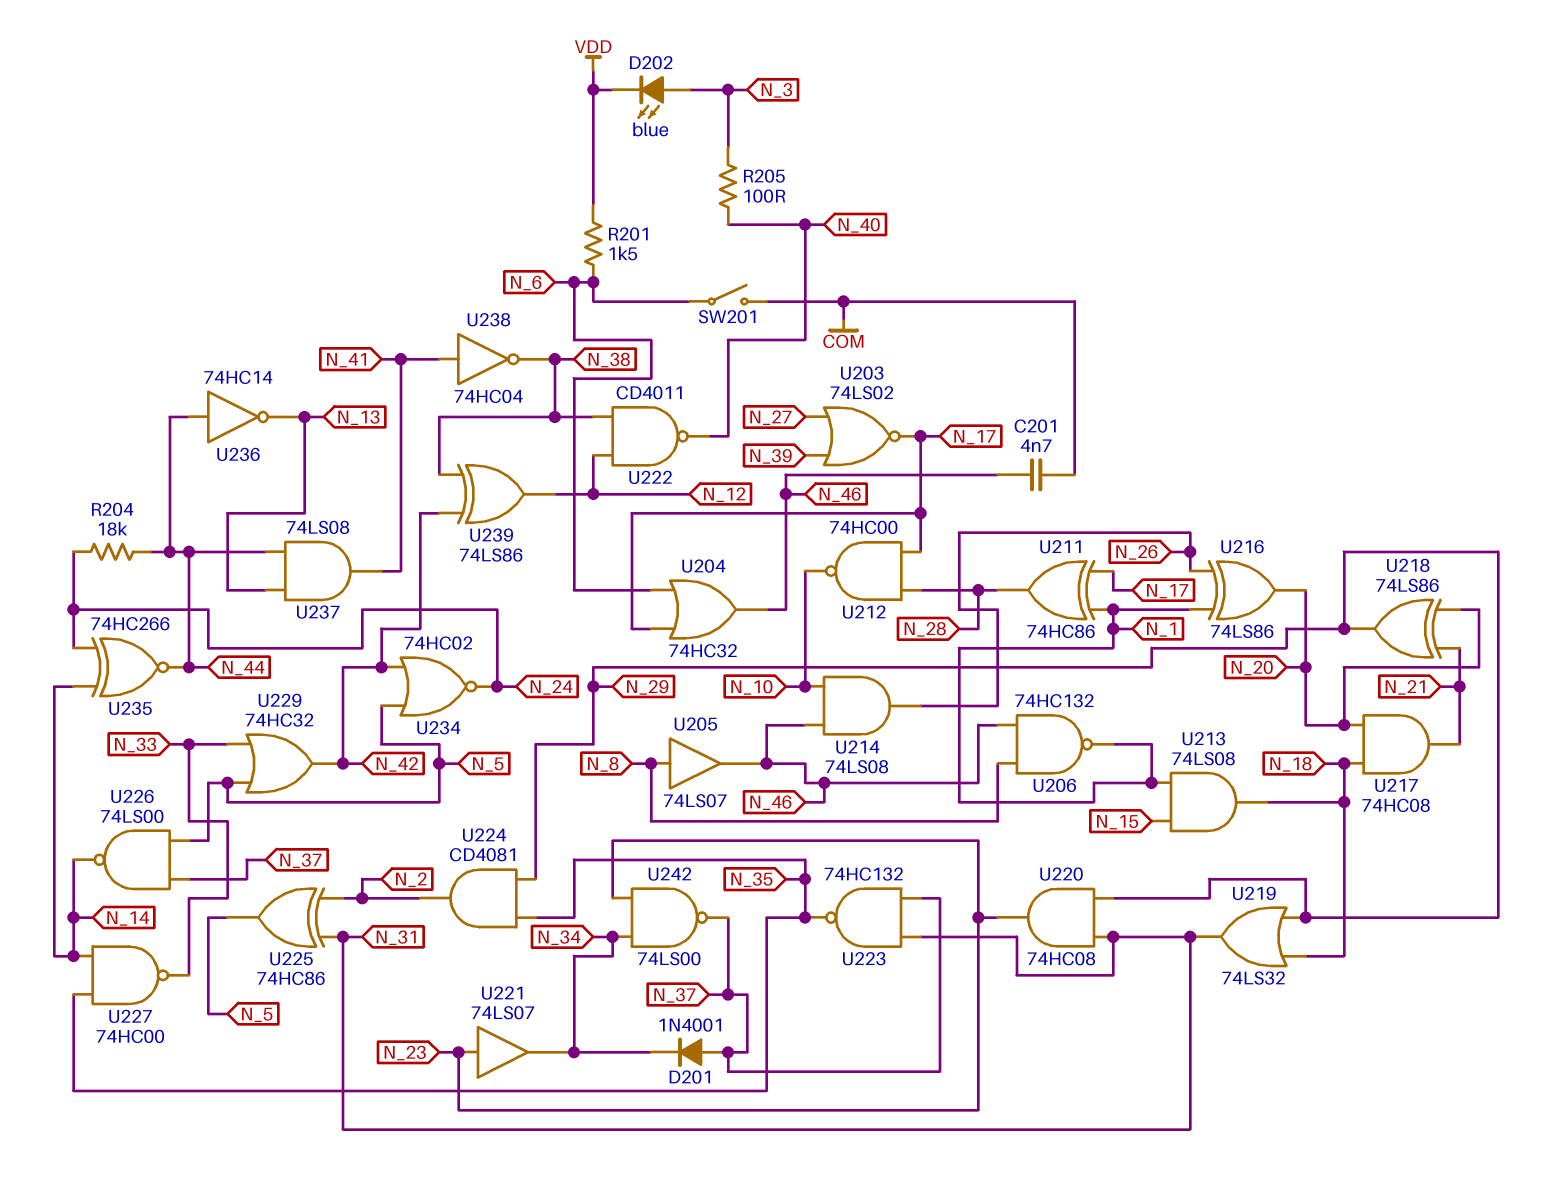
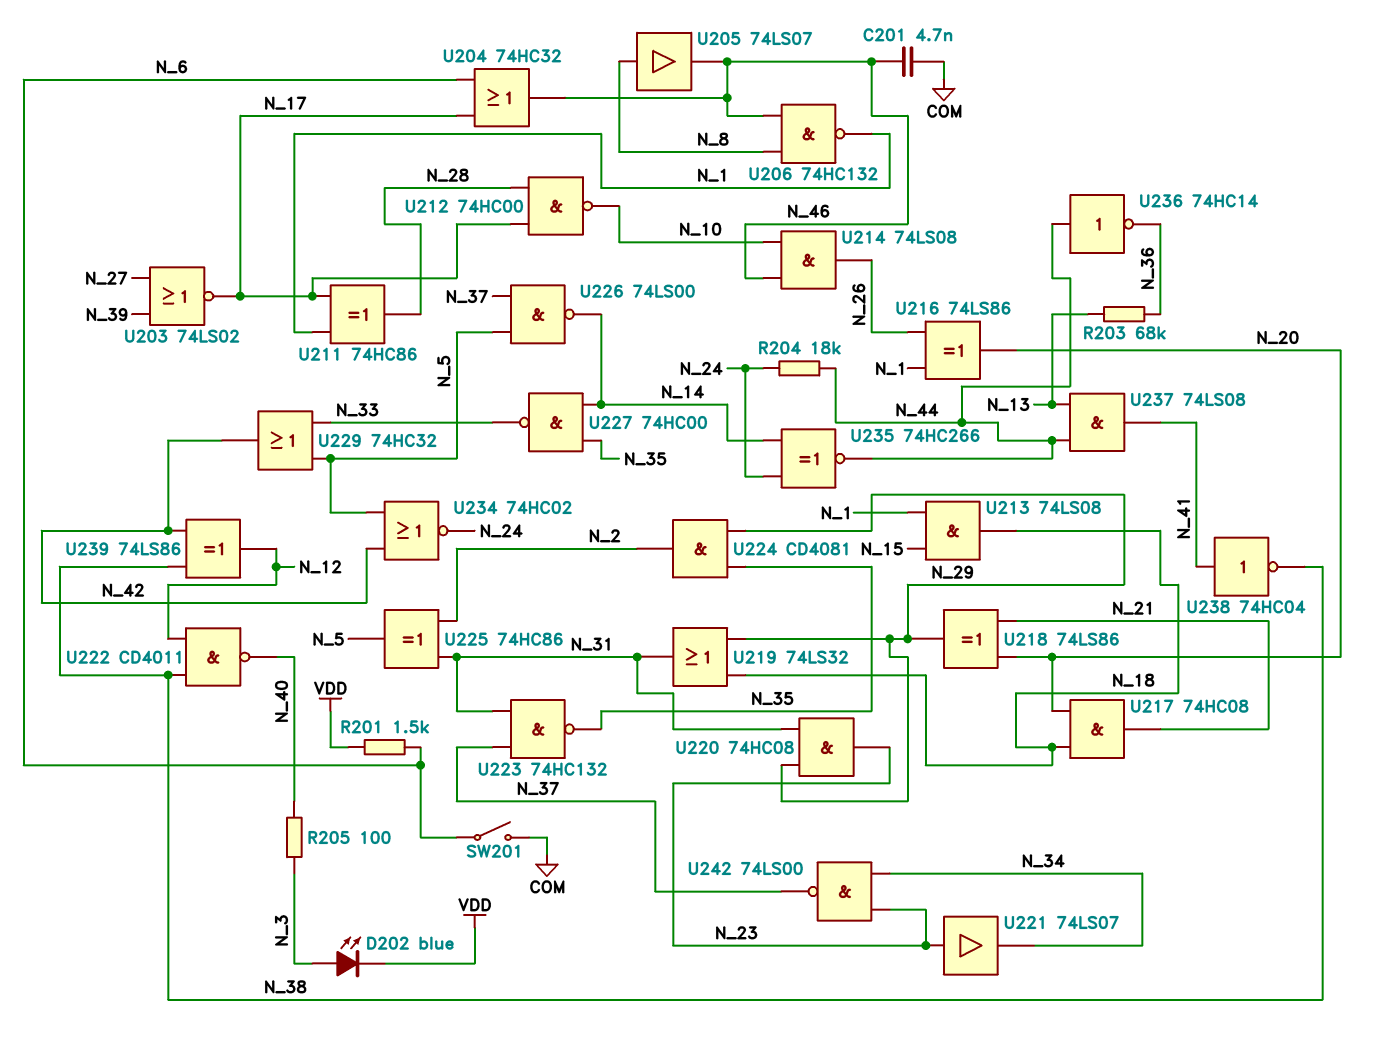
D201: diode 1N4001 (A N_37, K N_34) -> none
R203: none -> 68k (N_13, N_36)
U236: NOT 74HC14 (in N_44, out N_13) -> NOT 74HC14 (in N_44, out N_36)

